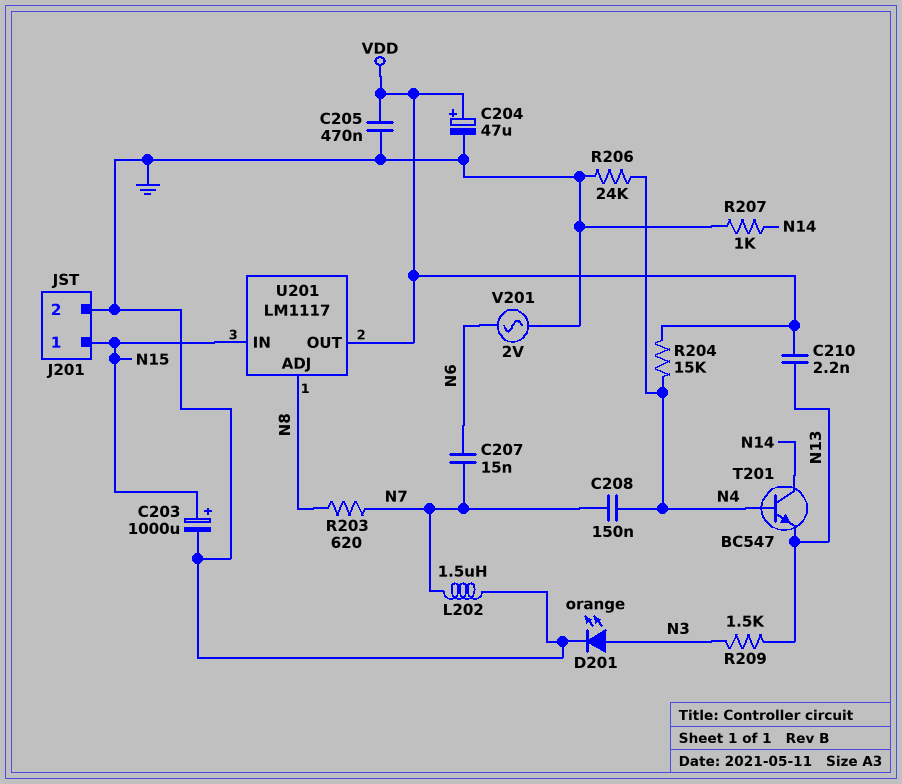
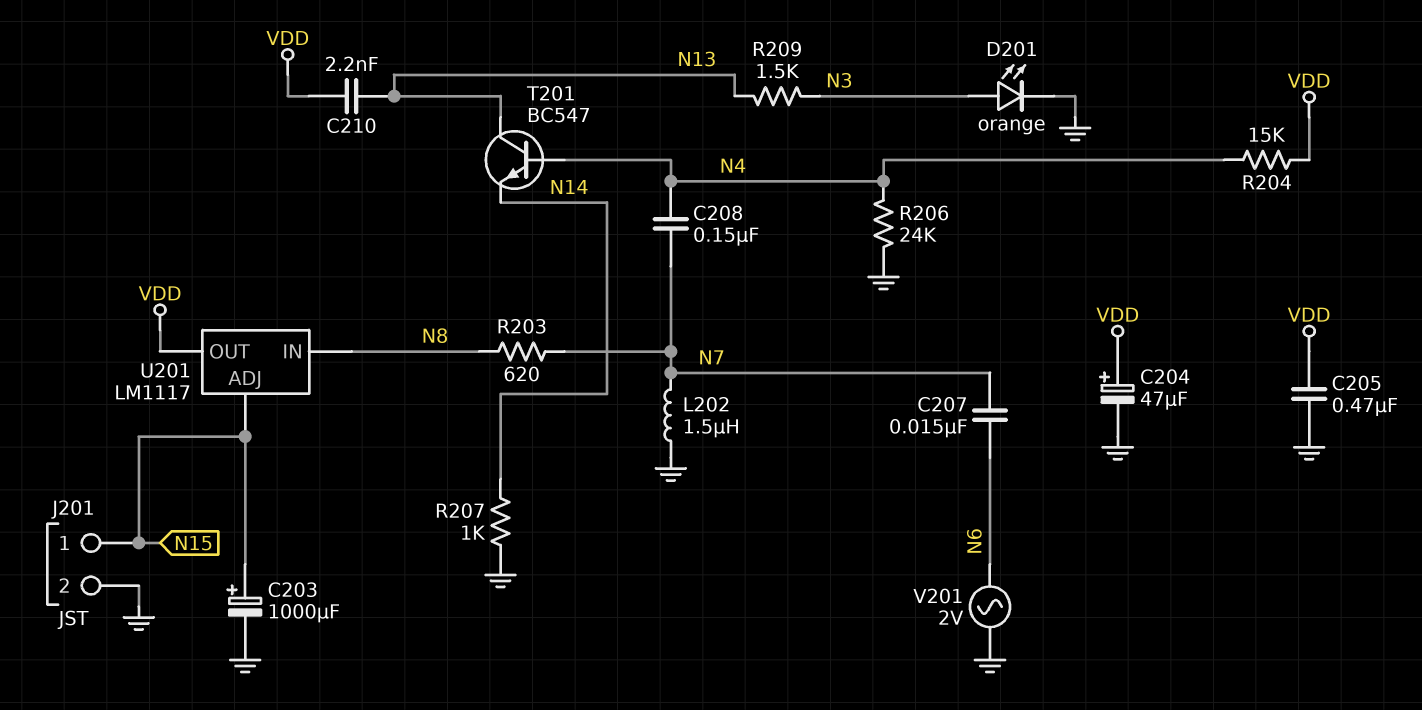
T201: NPN BC547 (B N4, C N14, E N13) -> NPN BC547 (B N4, C N13, E N14)
U201 pin ADJ: N8 -> N15
U201 pin IN: N15 -> N8

